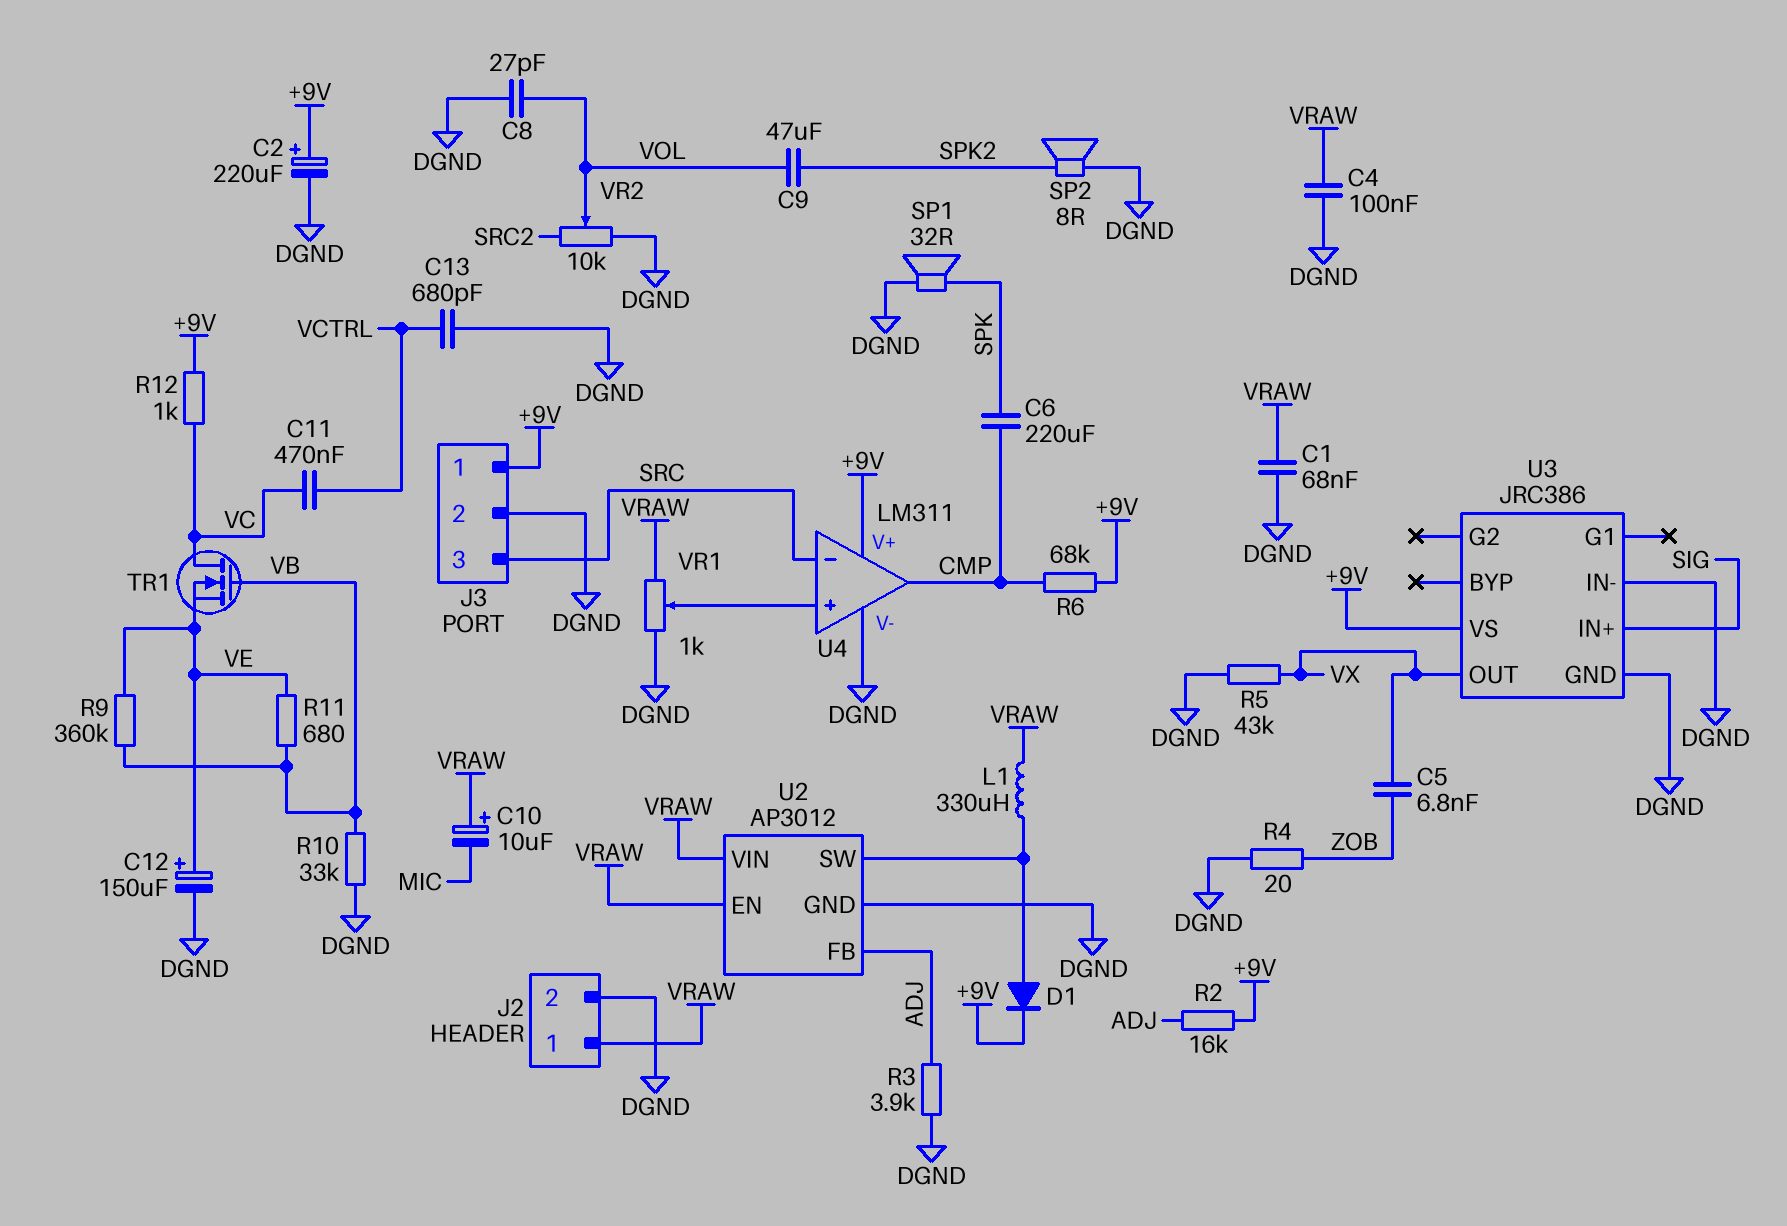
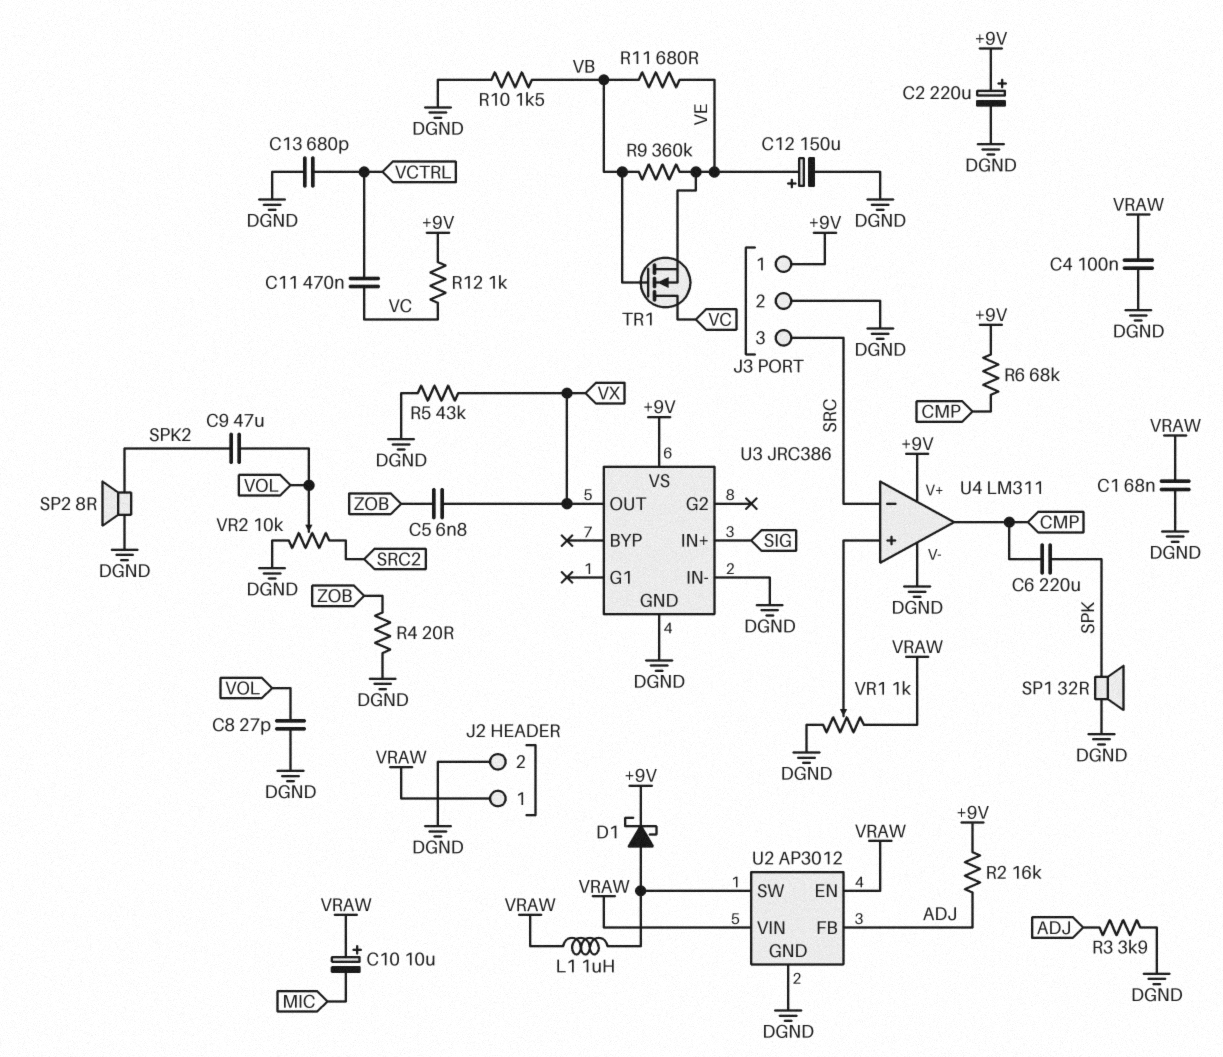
D1: diode (A U2/SW, K +9V) -> schottky (A U2/SW, K +9V)
L1: 330uH (U2/SW, VRAW) -> 1uH (U2/SW, VRAW)
R10: 33k (DGND, VB) -> 1.5k (DGND, VB)

